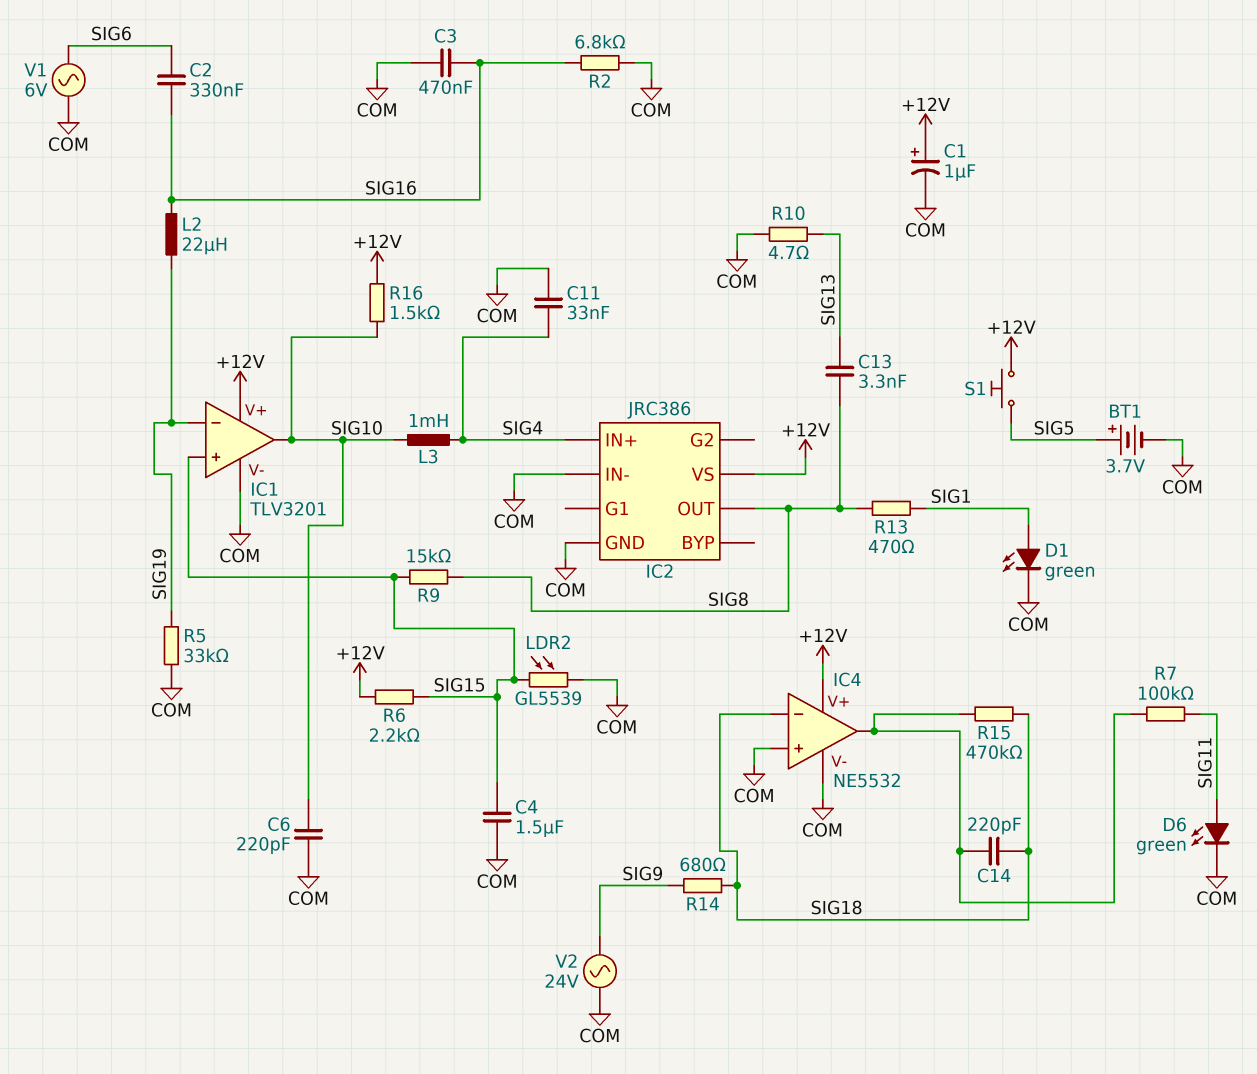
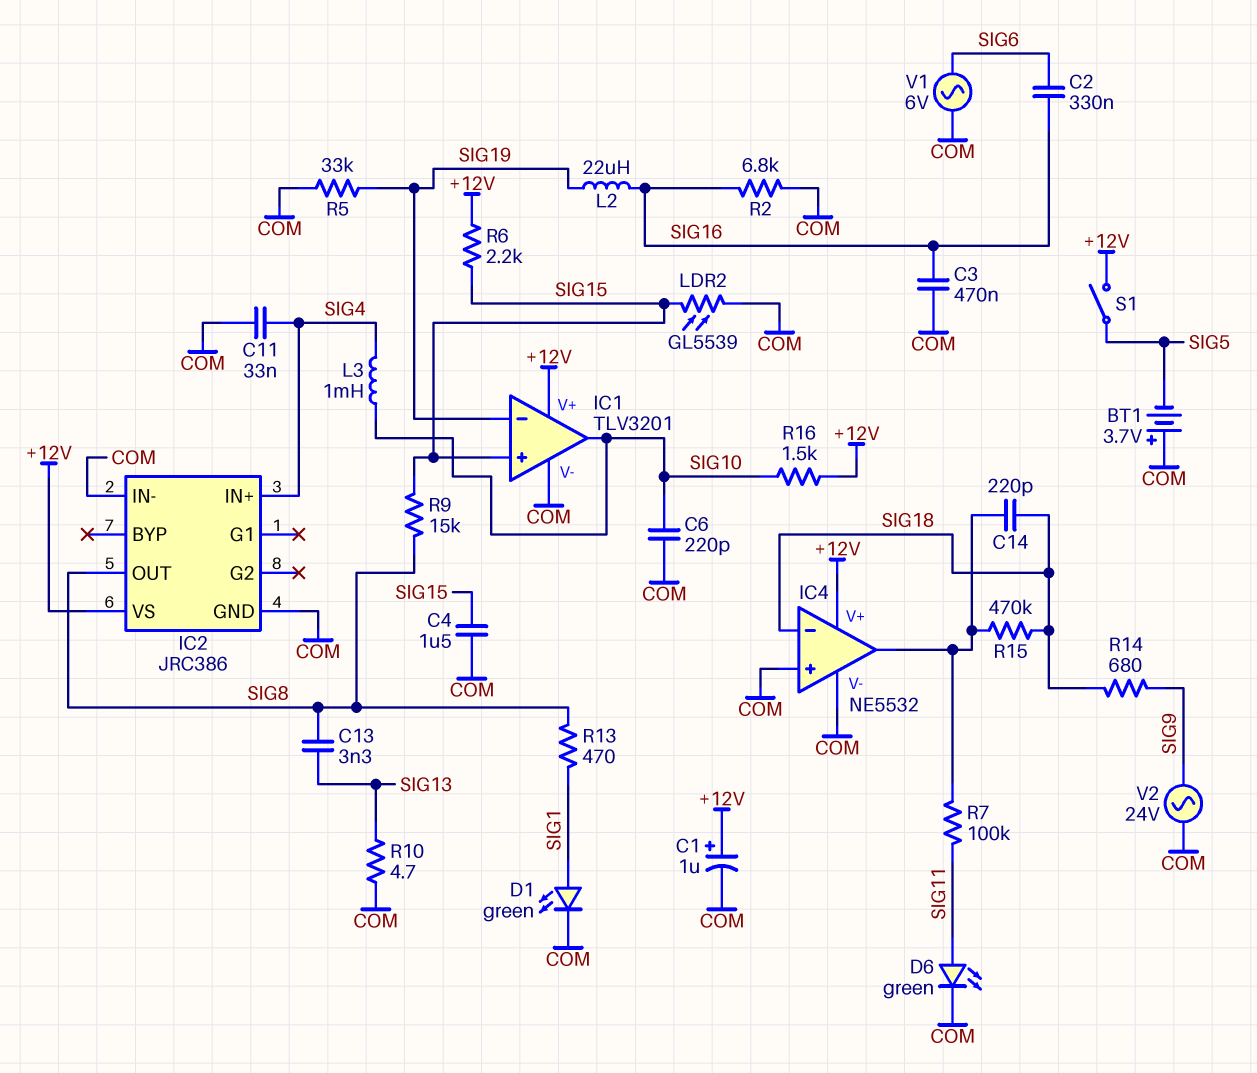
BT1: 3.7V (plus SIG5, minus COM) -> 3.7V (plus COM, minus SIG5)
S1: button (+12V, SIG5) -> switch (+12V, SIG5)

